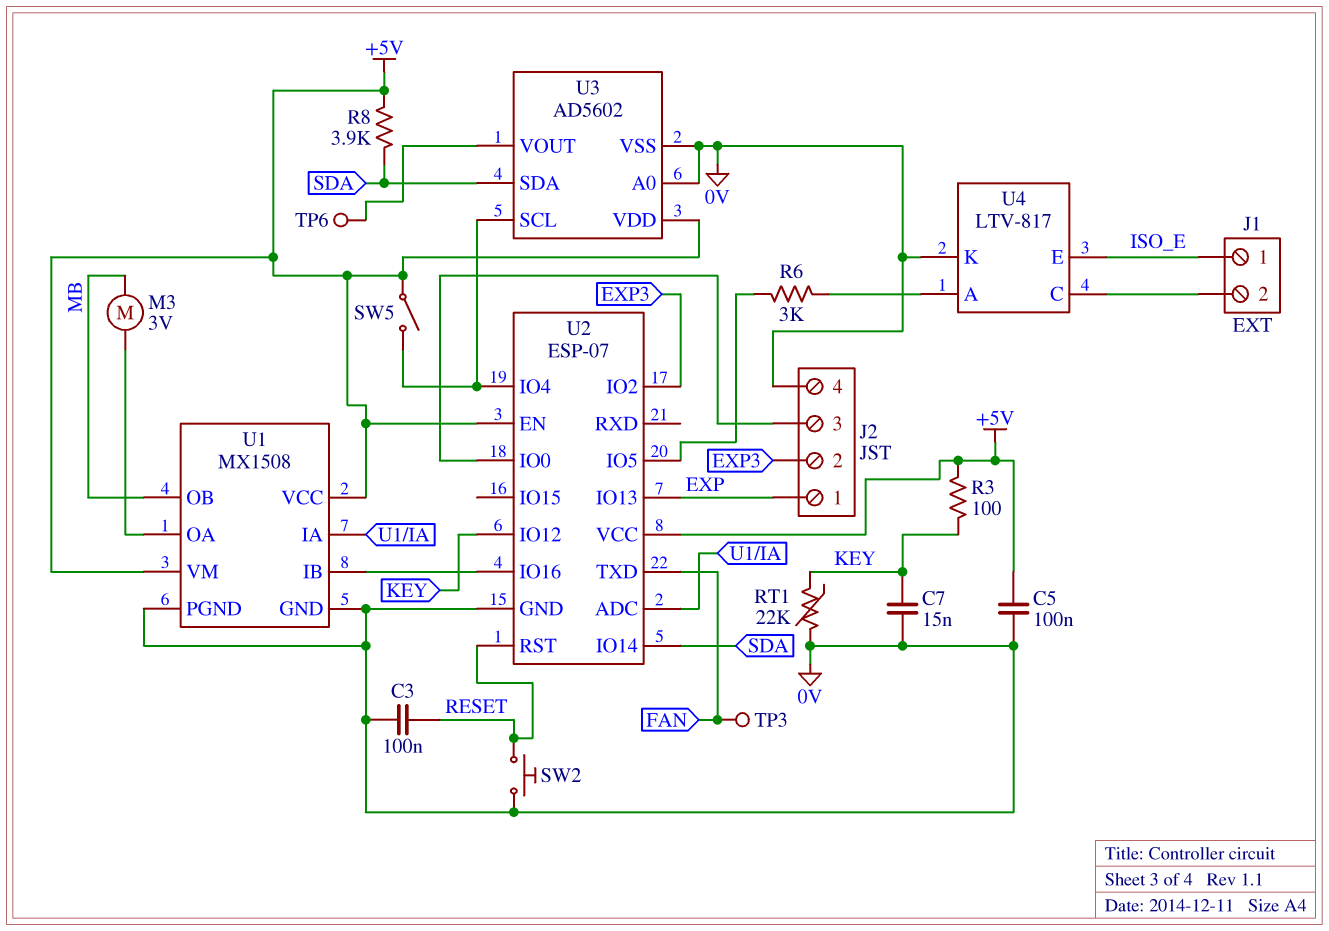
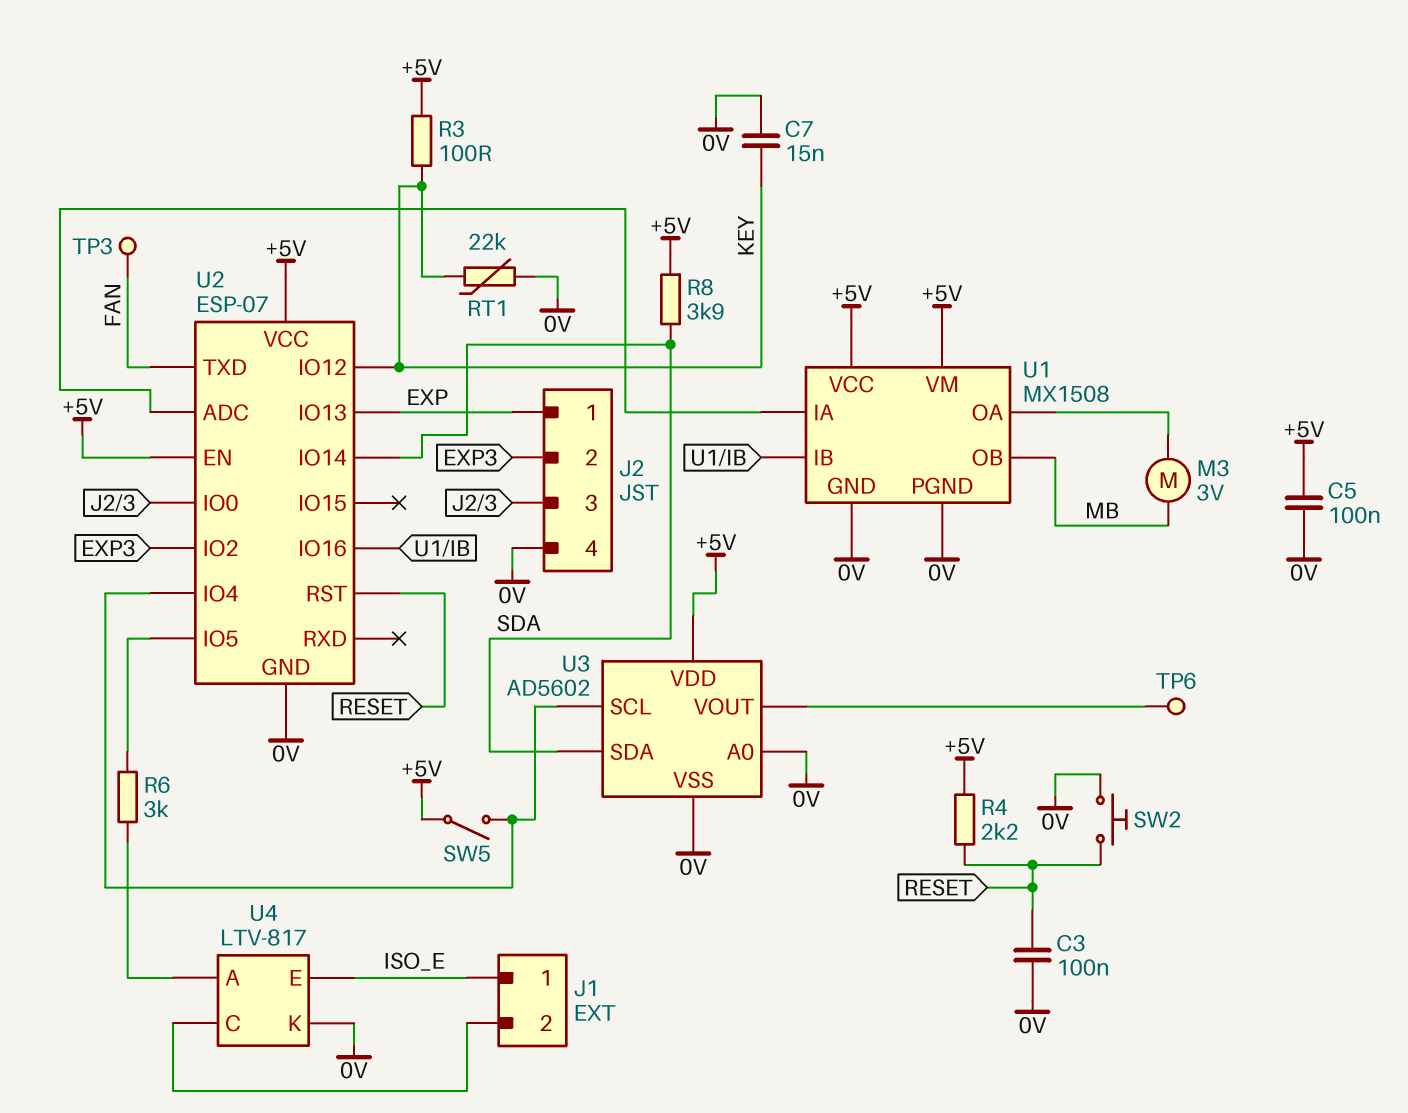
R4: none -> 2.2k (+5V, RESET)

